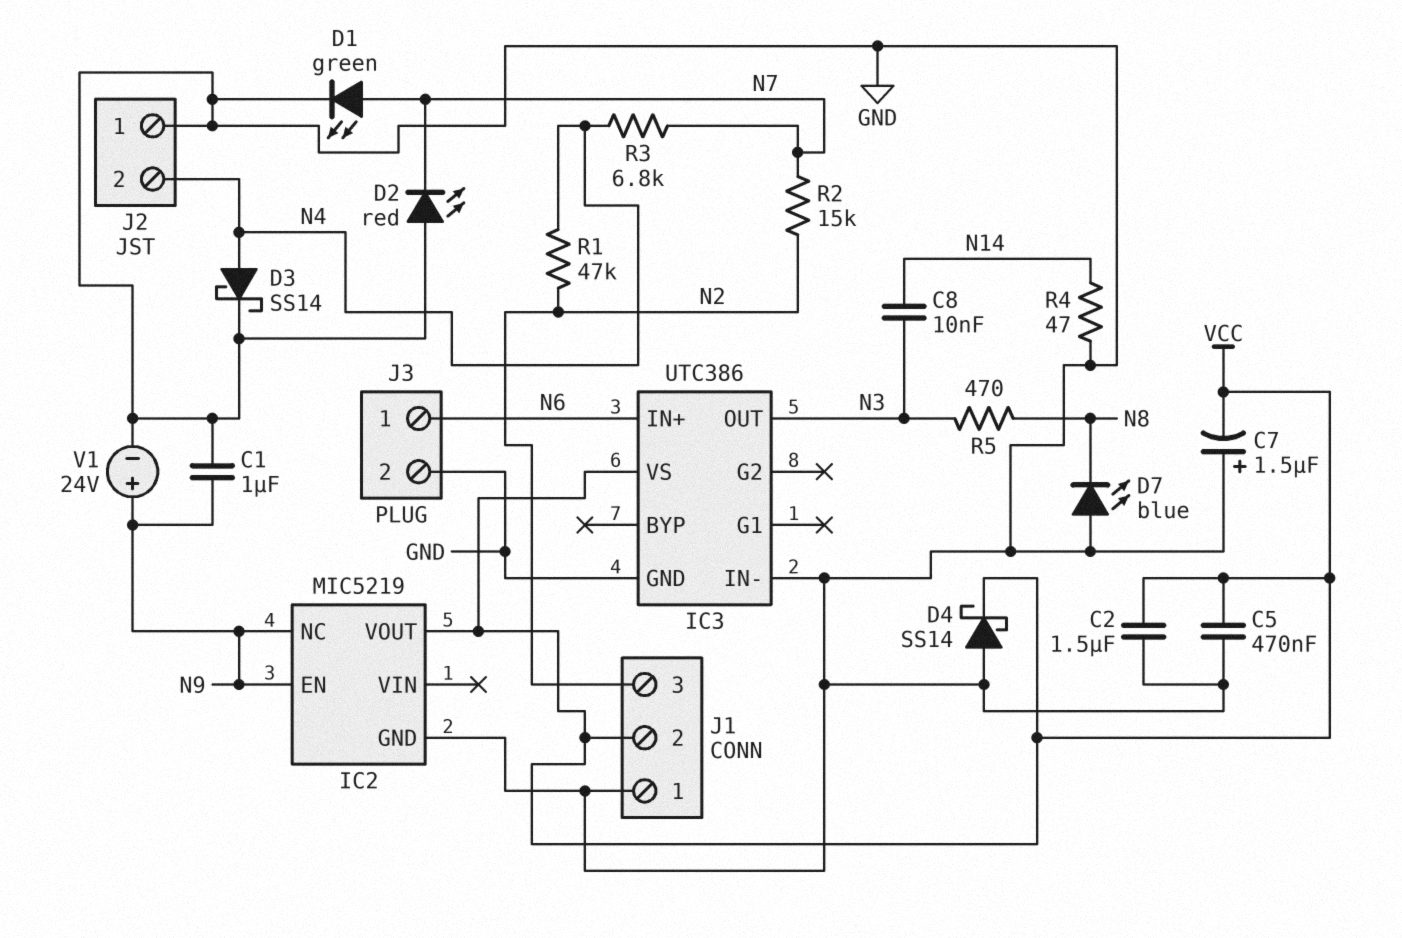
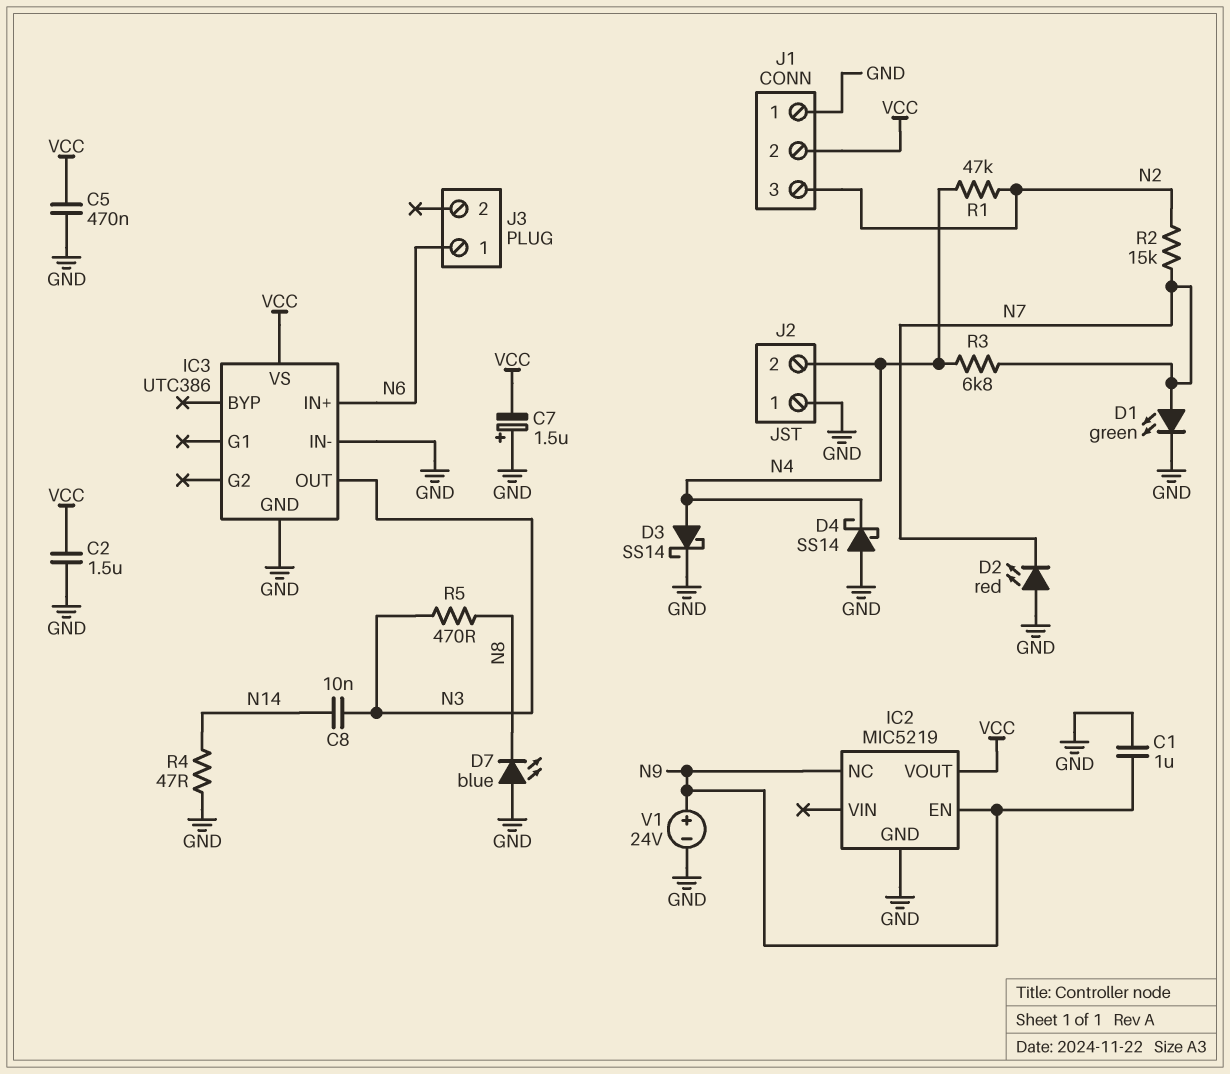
D4: schottky SS14 (A GND, K VCC) -> schottky SS14 (A GND, K N4)
J3 pin 2: GND -> none

